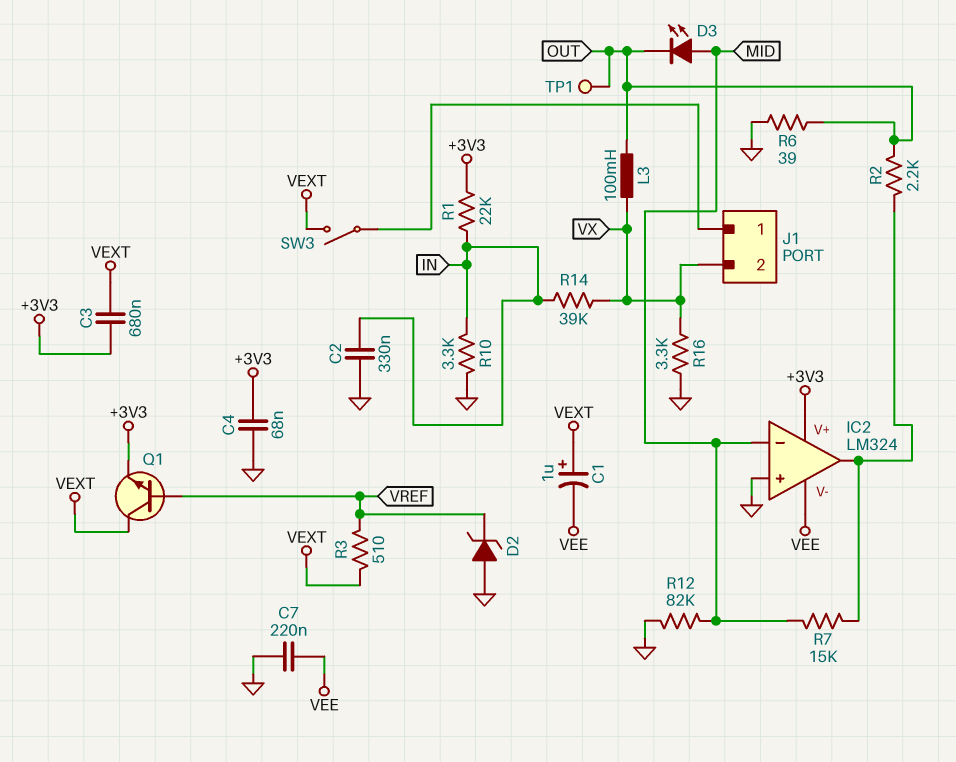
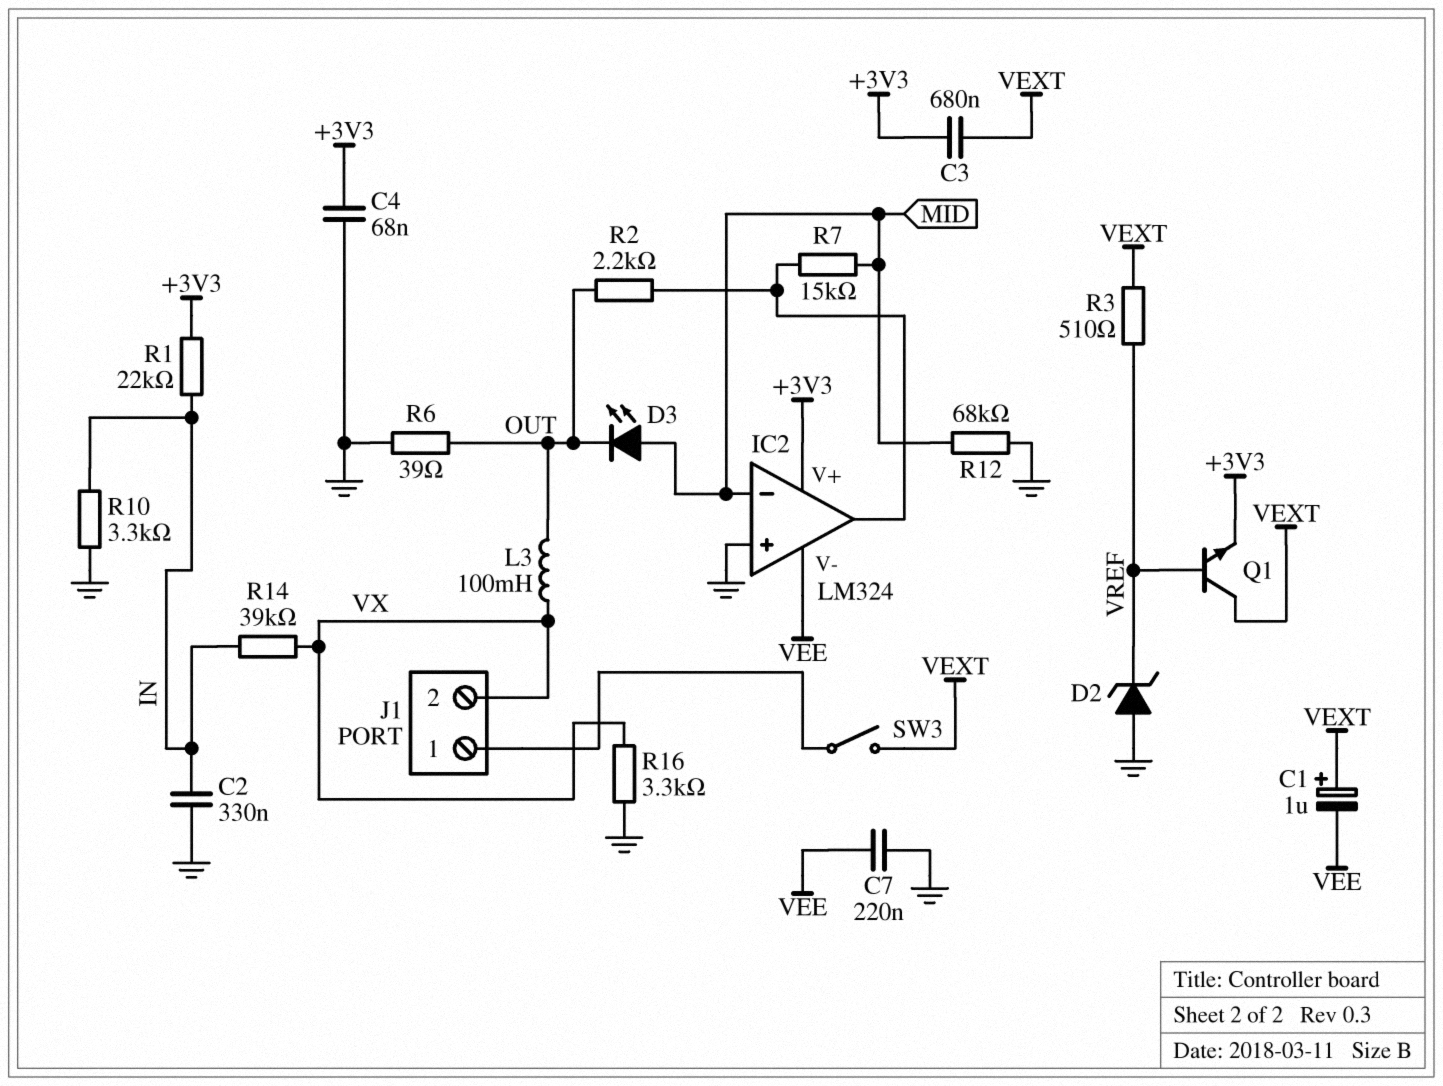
R12: 82k (GND, MID) -> 68k (GND, MID)
TP1: test point (OUT) -> none

